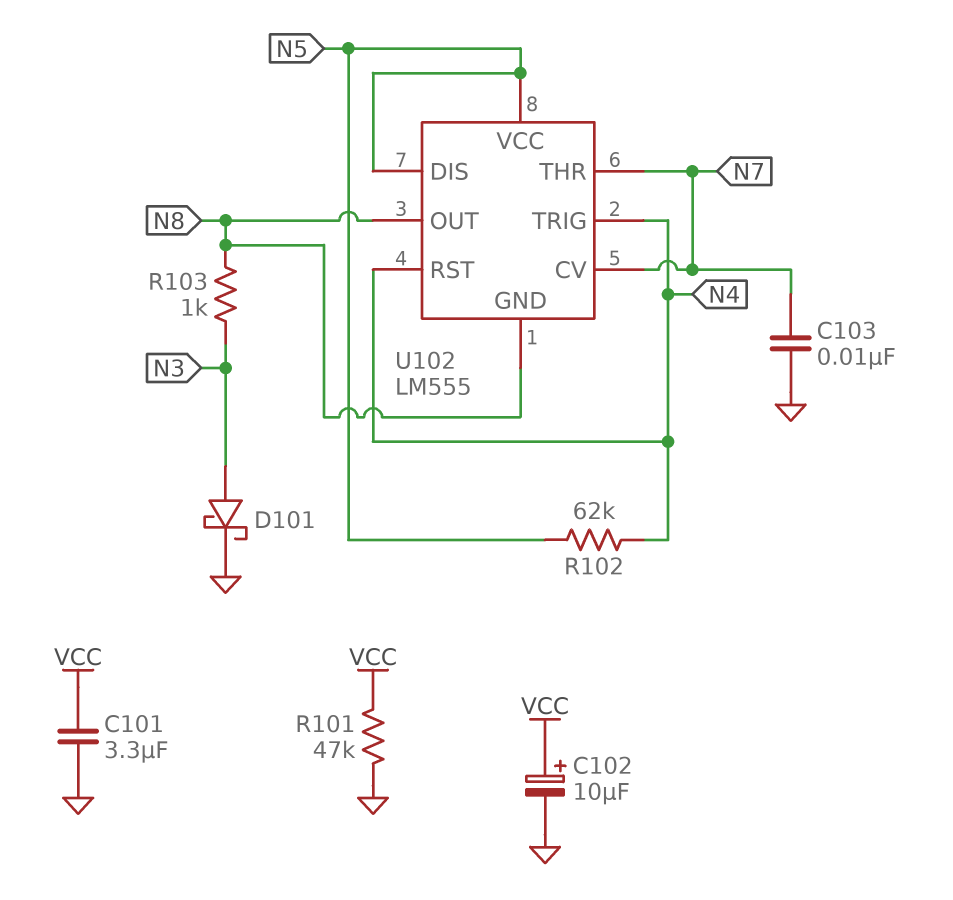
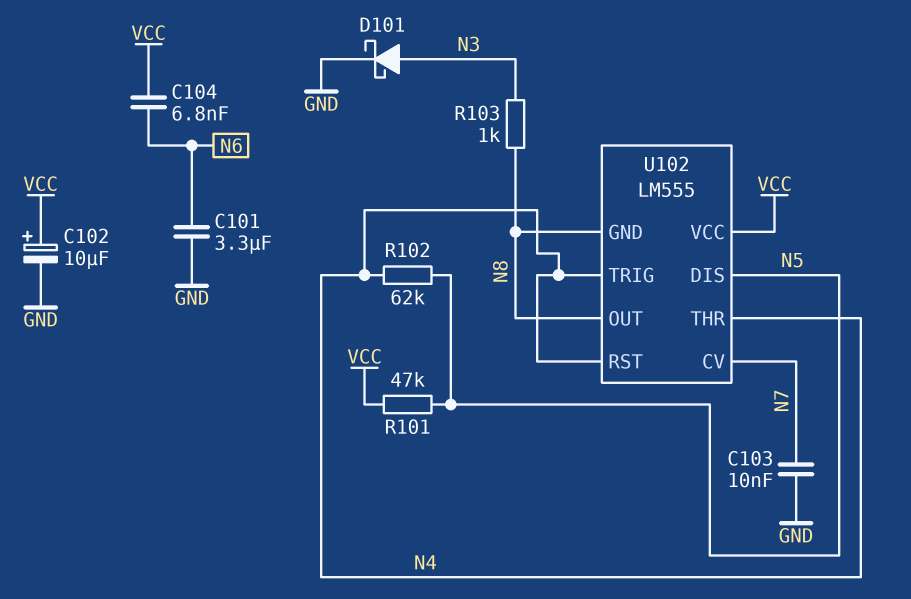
C101: 3.3uF (GND, VCC) -> 3.3uF (GND, N6)
C104: none -> 6.8nF (N6, VCC)
R101: 47k (GND, VCC) -> 47k (N5, VCC)
U102 pin THR: N7 -> N4
U102 pin VCC: N5 -> VCC

